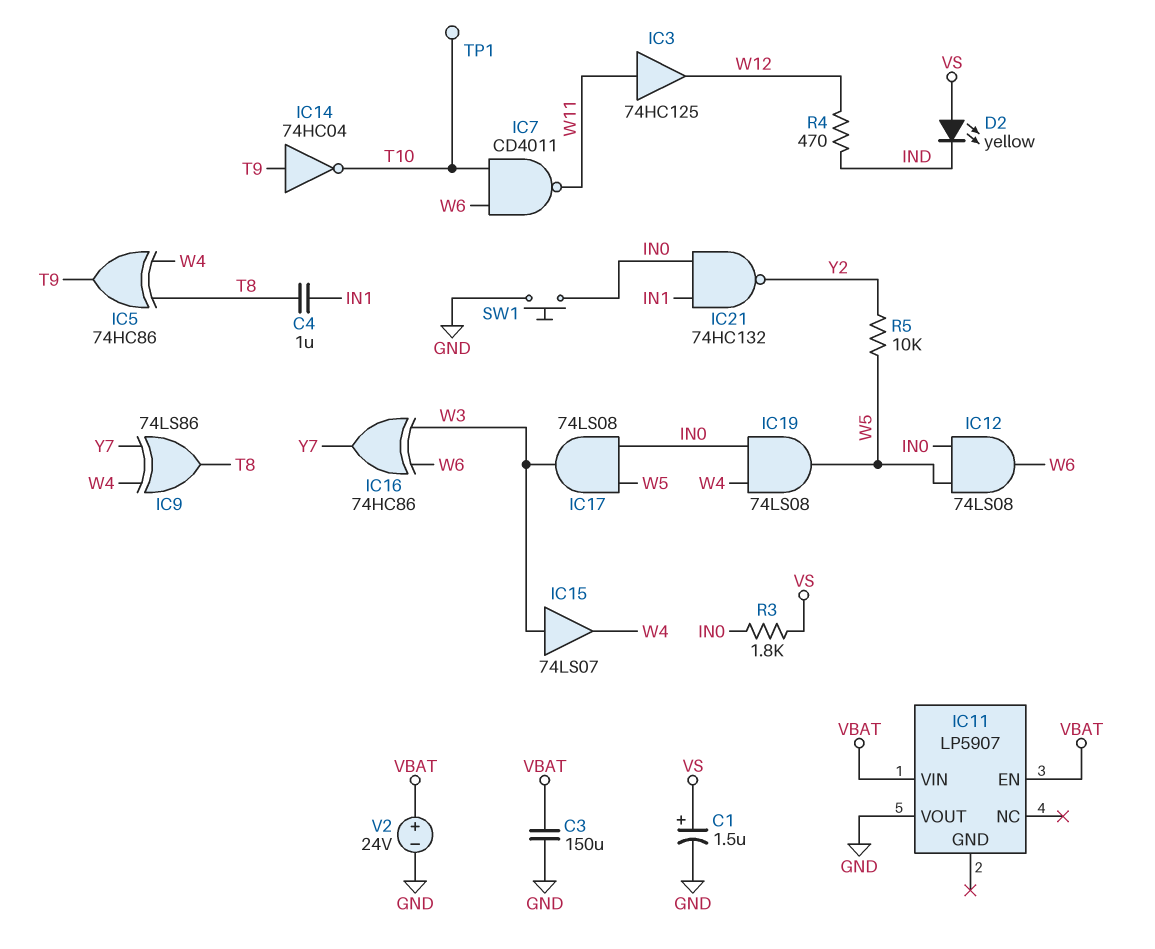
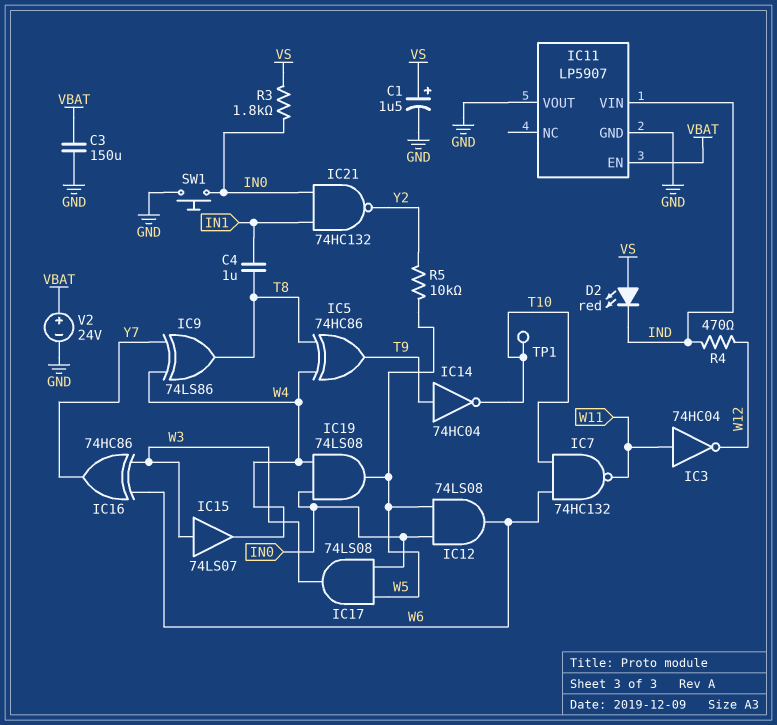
D2: LED yellow (A VS, K IND) -> LED red (A VS, K IND)
IC3: buffer 74HC125 (in W11, out W12) -> NOT 74HC04 (in W11, out W12)
IC7: NAND CD4011 (in T10, in W6, out W11) -> NAND 74HC132 (in T10, in W6, out W11)
IC11 pin GND: none -> GND
IC11 pin VIN: VBAT -> IND

